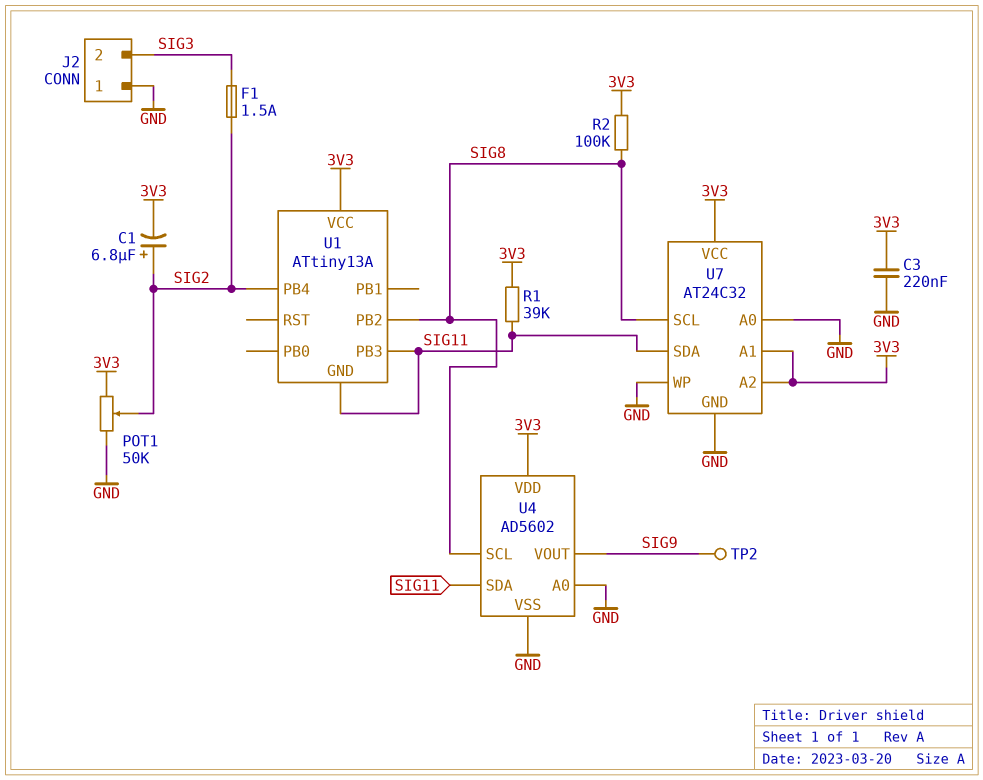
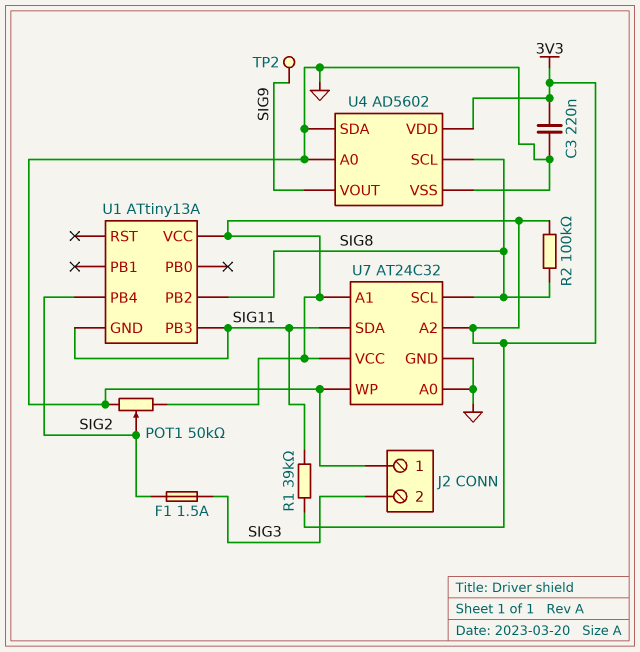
C1: 6.8uF (plus SIG2, minus 3V3) -> none
U4 pin SDA: SIG11 -> GND

